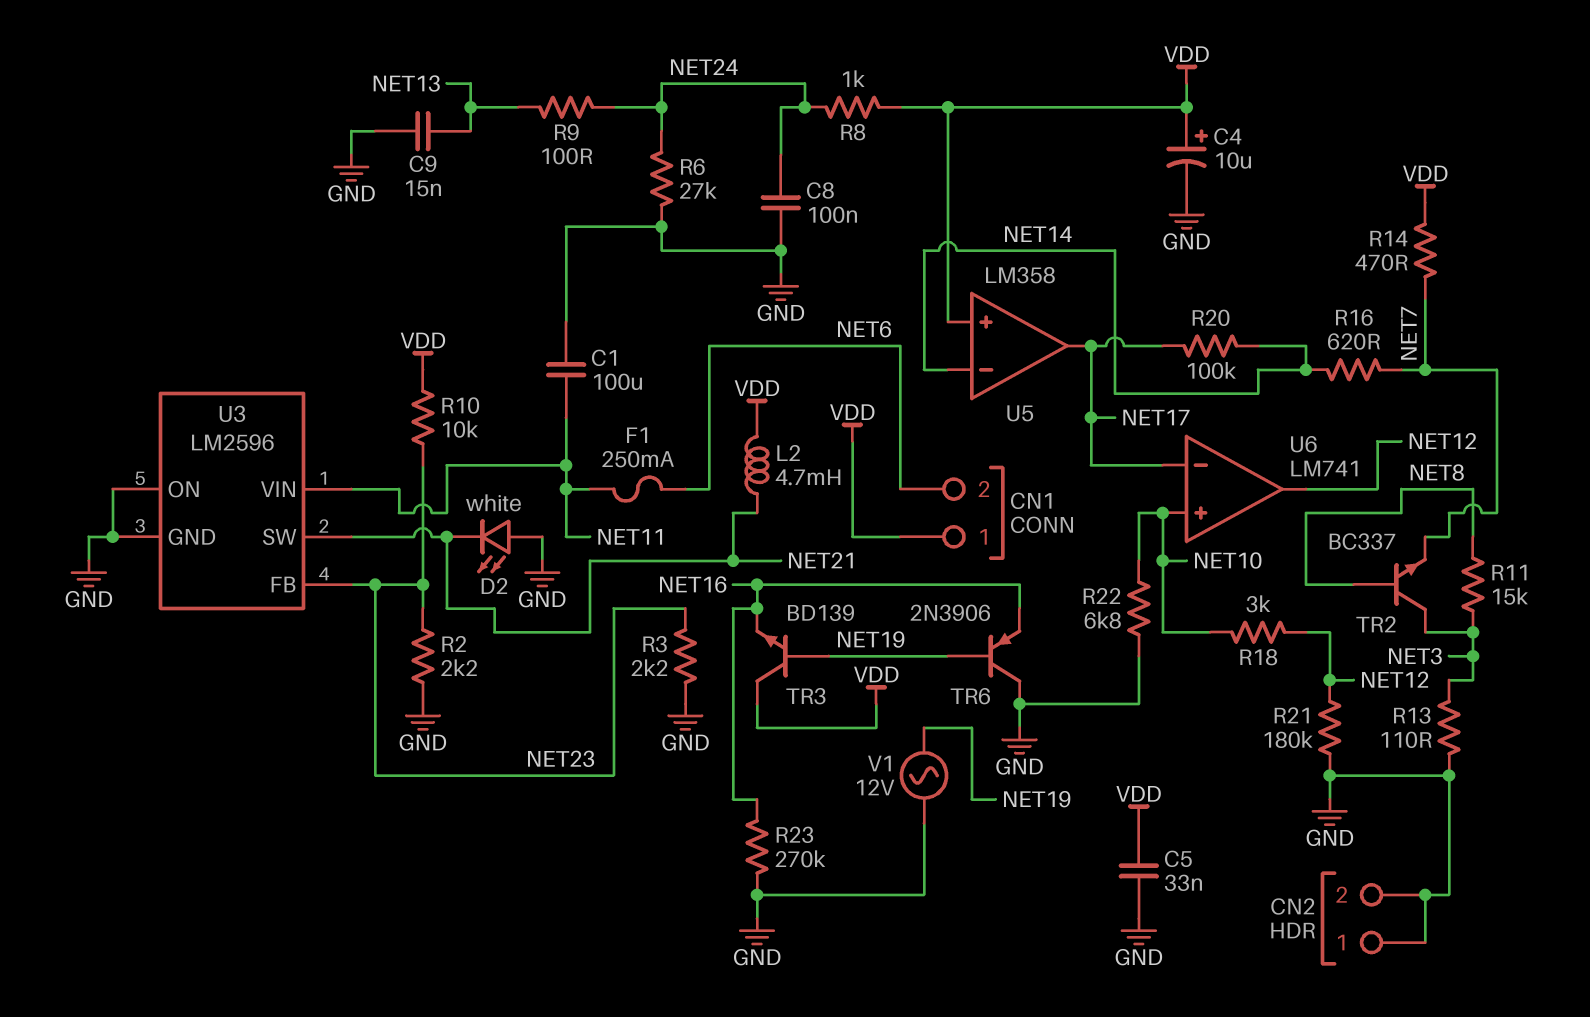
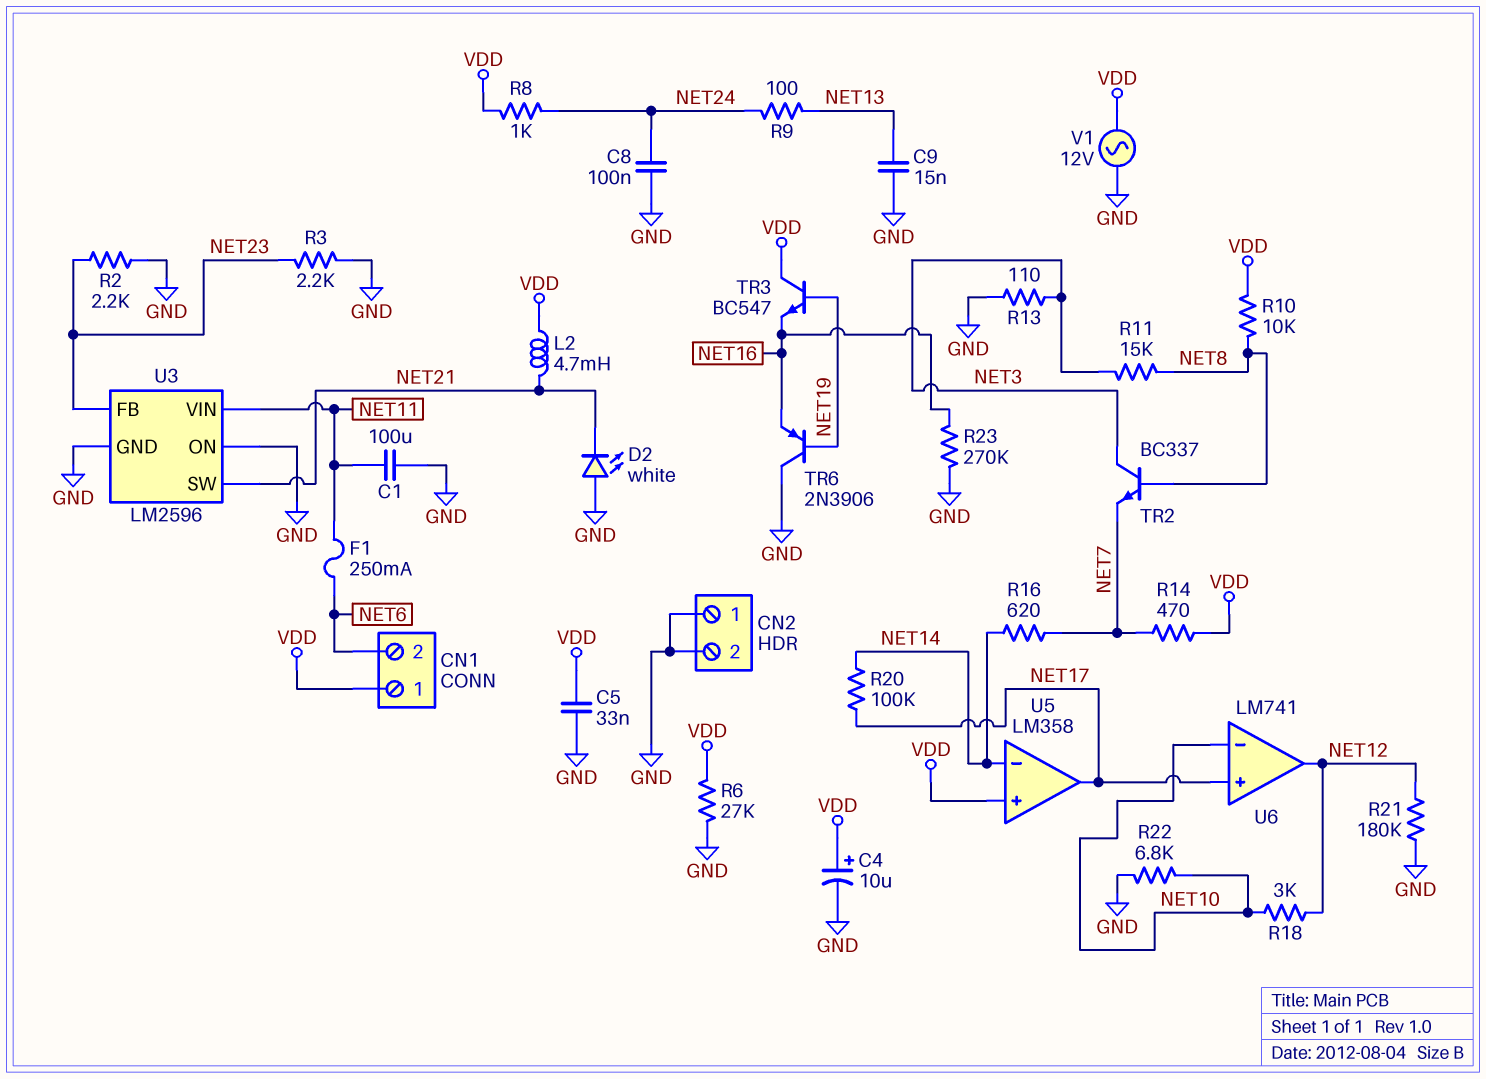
R6: 27k (GND, NET24) -> 27k (GND, VDD)
R10: 10k (NET23, VDD) -> 10k (NET8, VDD)
TR3: NPN BD139 (B NET19, C VDD, E NET16) -> NPN BC547 (B NET19, C VDD, E NET16)
U6 pin in+: NET10 -> NET17
U6 pin in-: NET17 -> NET10
V1: AC 12V (GND, NET19) -> AC 12V (GND, VDD)

